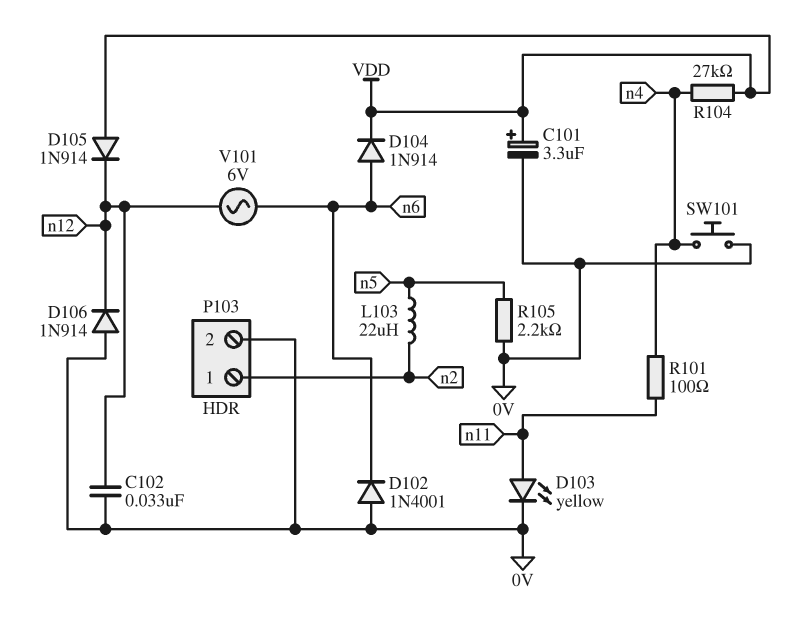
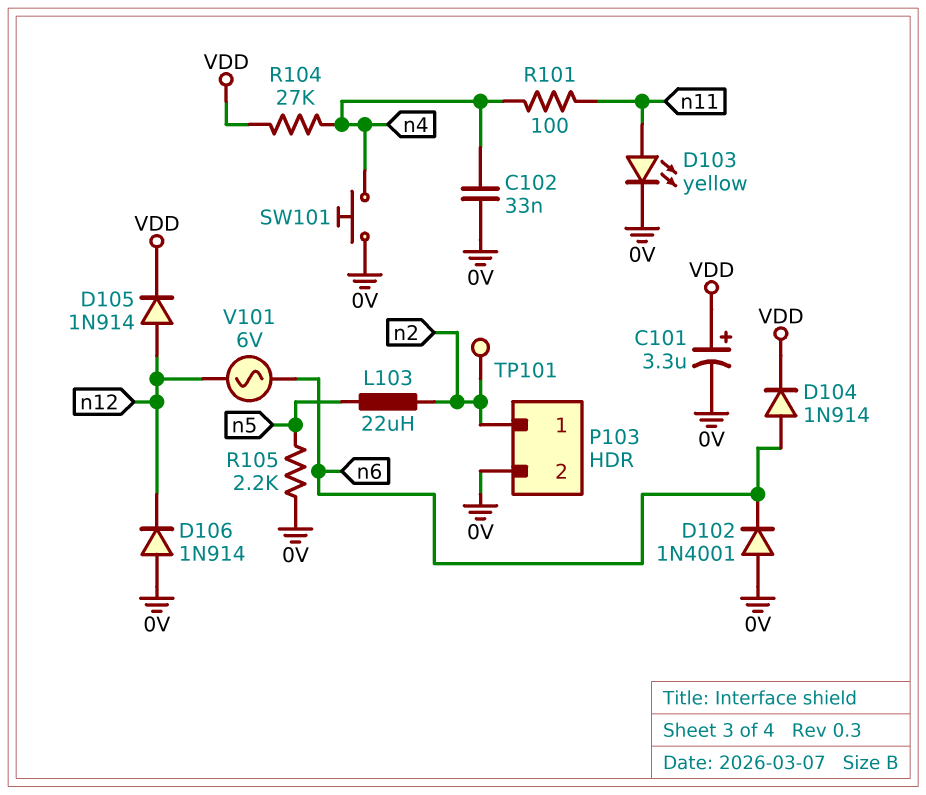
C102: 33nF (0V, n12) -> 33nF (0V, n4)
D105: diode 1N914 (A VDD, K n12) -> diode 1N914 (A n12, K VDD)
TP101: none -> test point (n2)

